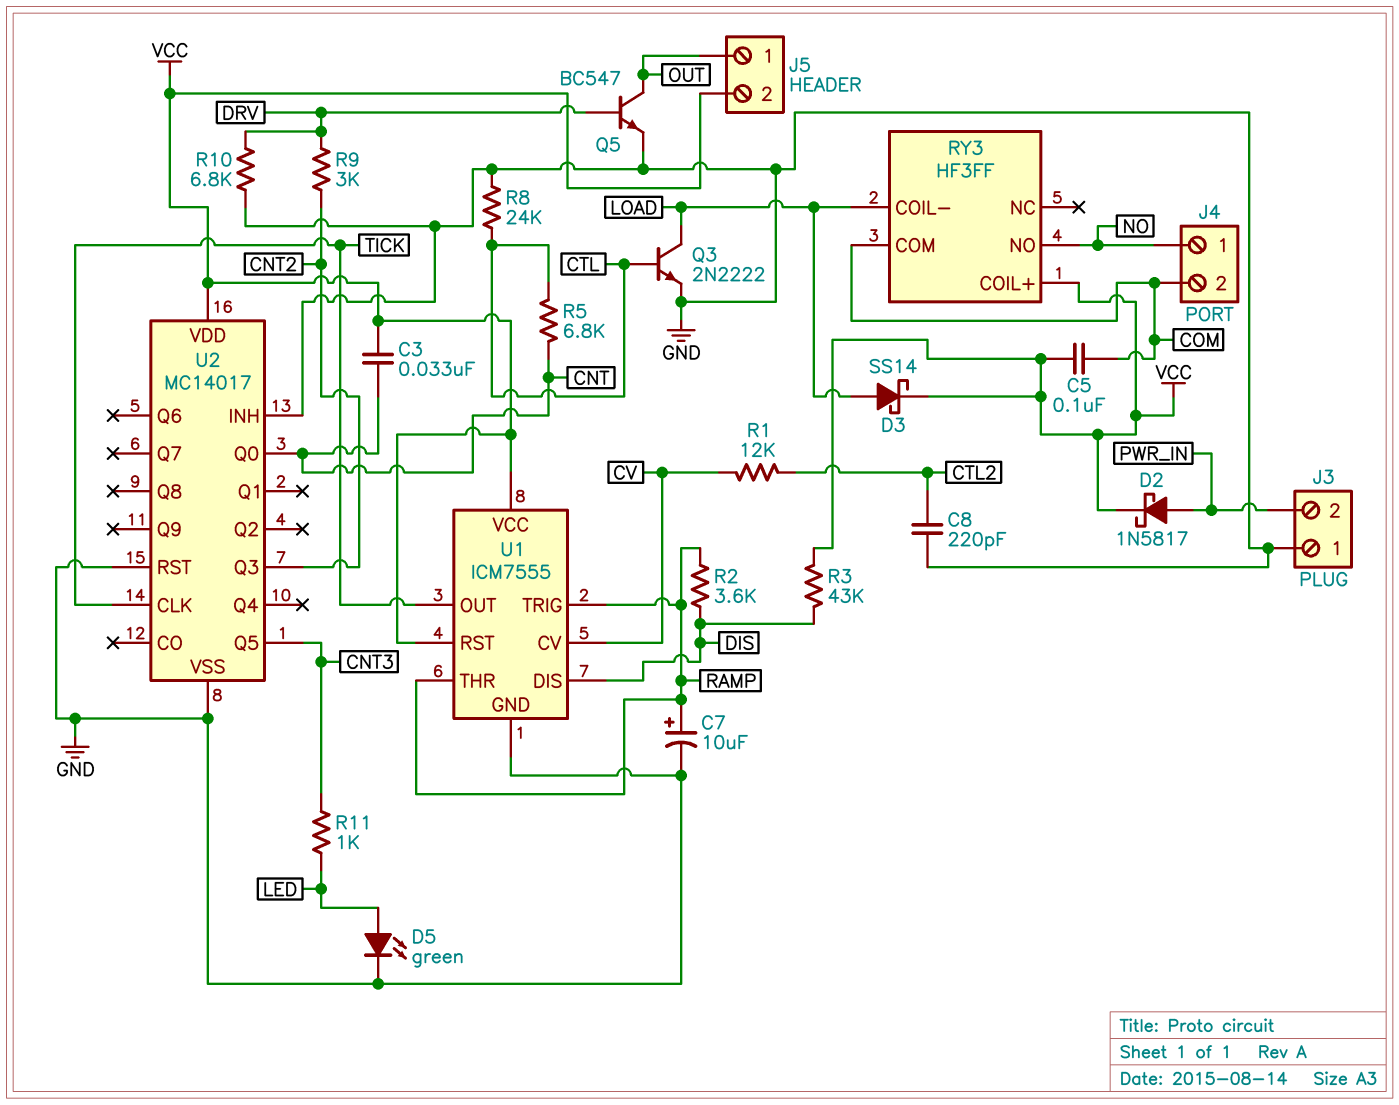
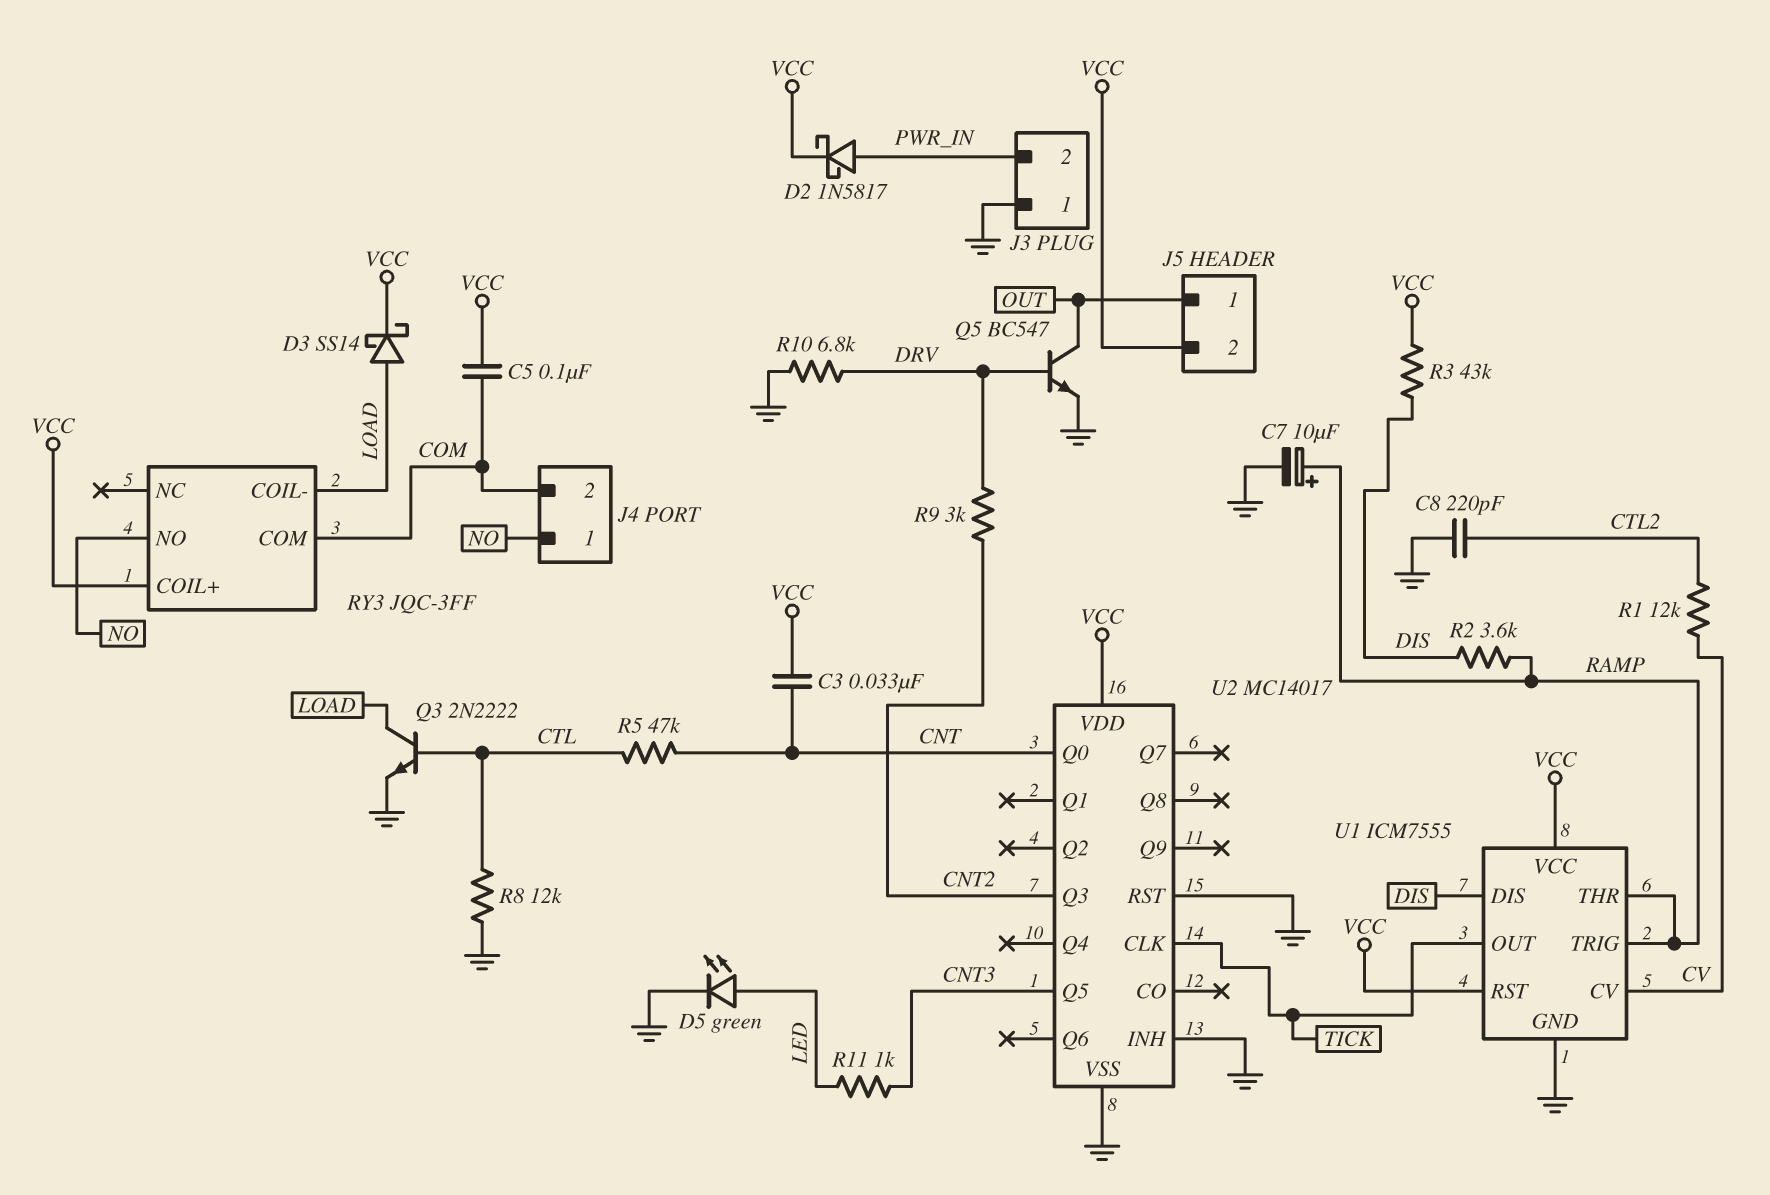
R5: 6.8k (CNT, CTL) -> 47k (CNT, CTL)
R8: 24k (CTL, GND) -> 12k (CTL, GND)
RY3: HF3FF -> JQC-3FF

